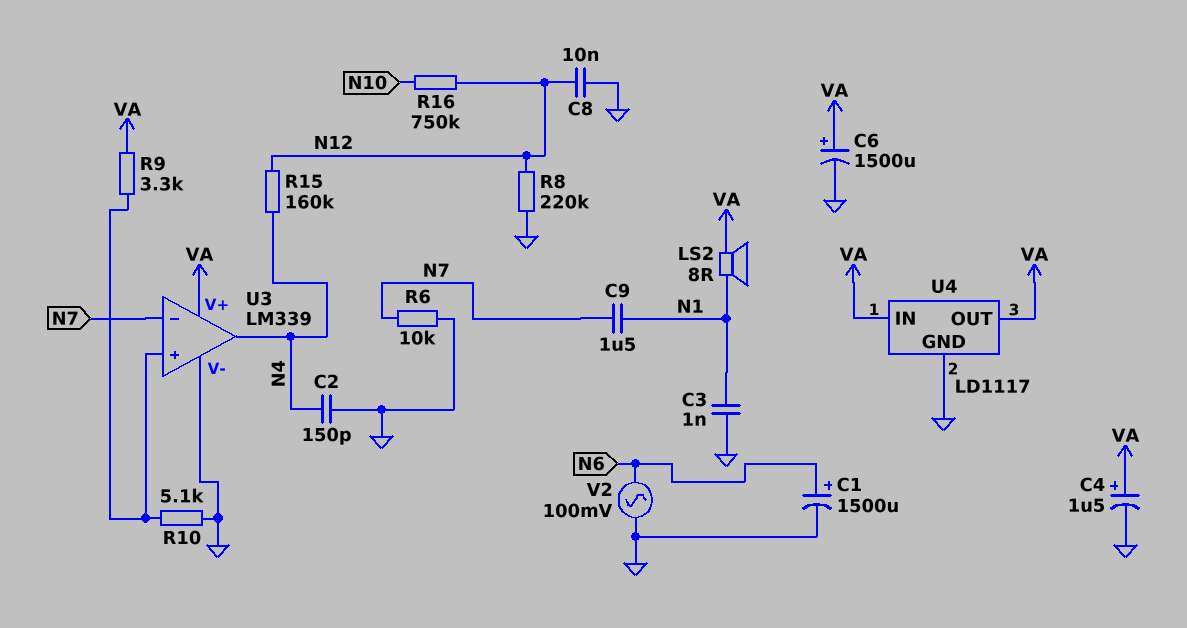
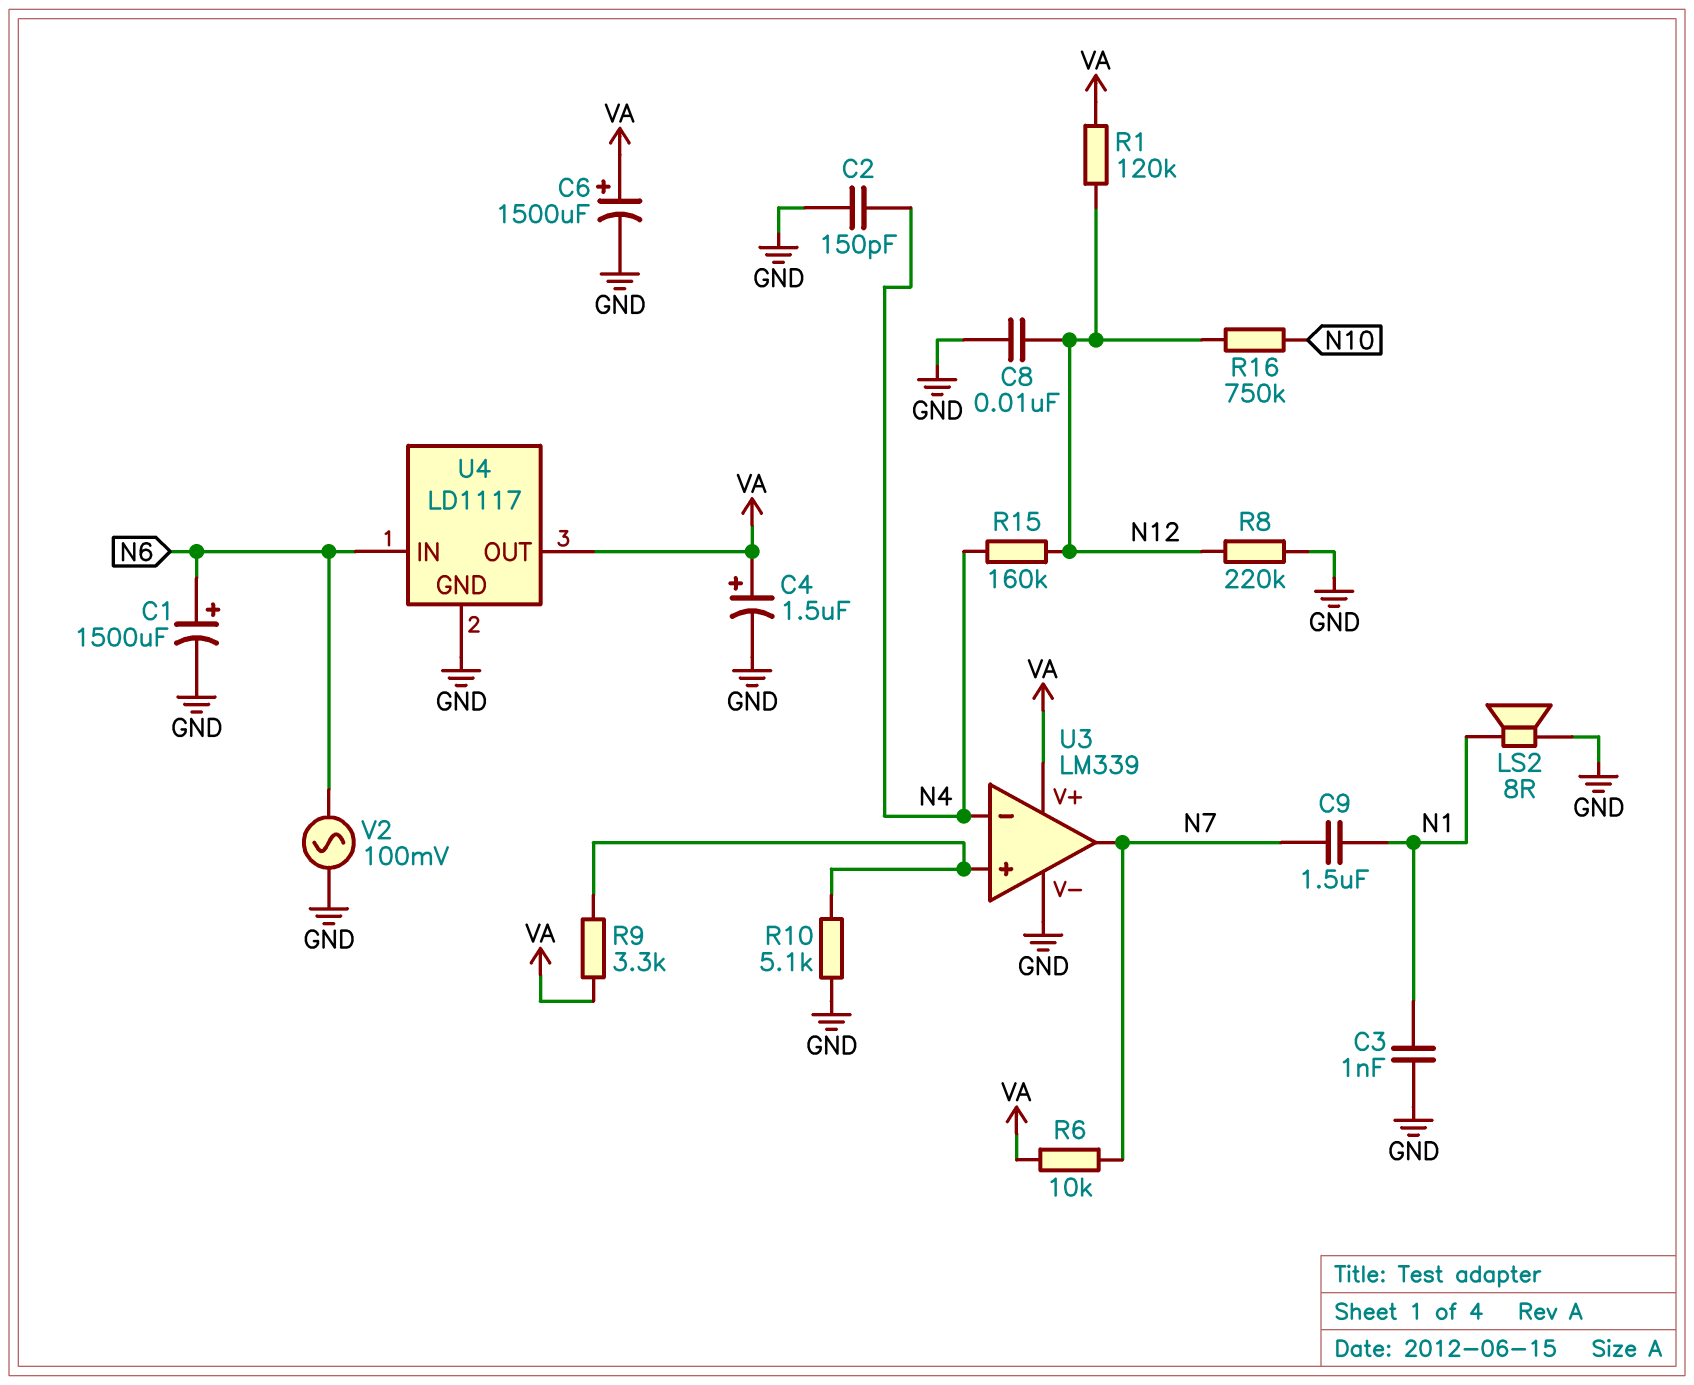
LS2: speaker 8R (N1, VA) -> speaker 8R (GND, N1)
R1: none -> 120k (N12, VA)
R6: 10k (GND, N7) -> 10k (N7, VA)
U3 pin in-: N7 -> N4
U3 pin out: N4 -> N7
U4 pin IN: VA -> N6

